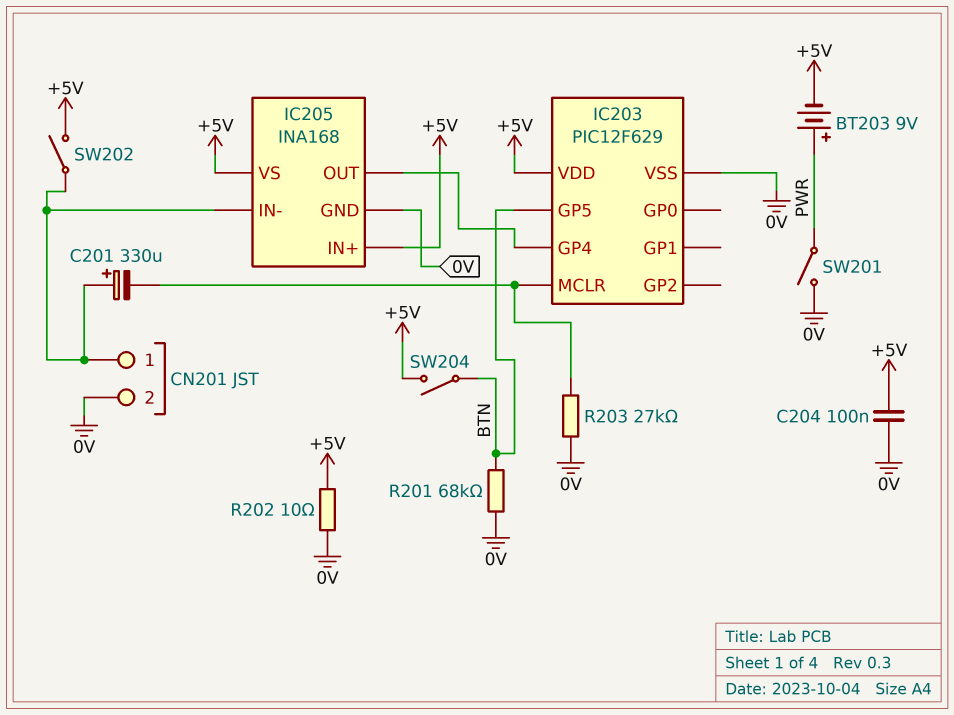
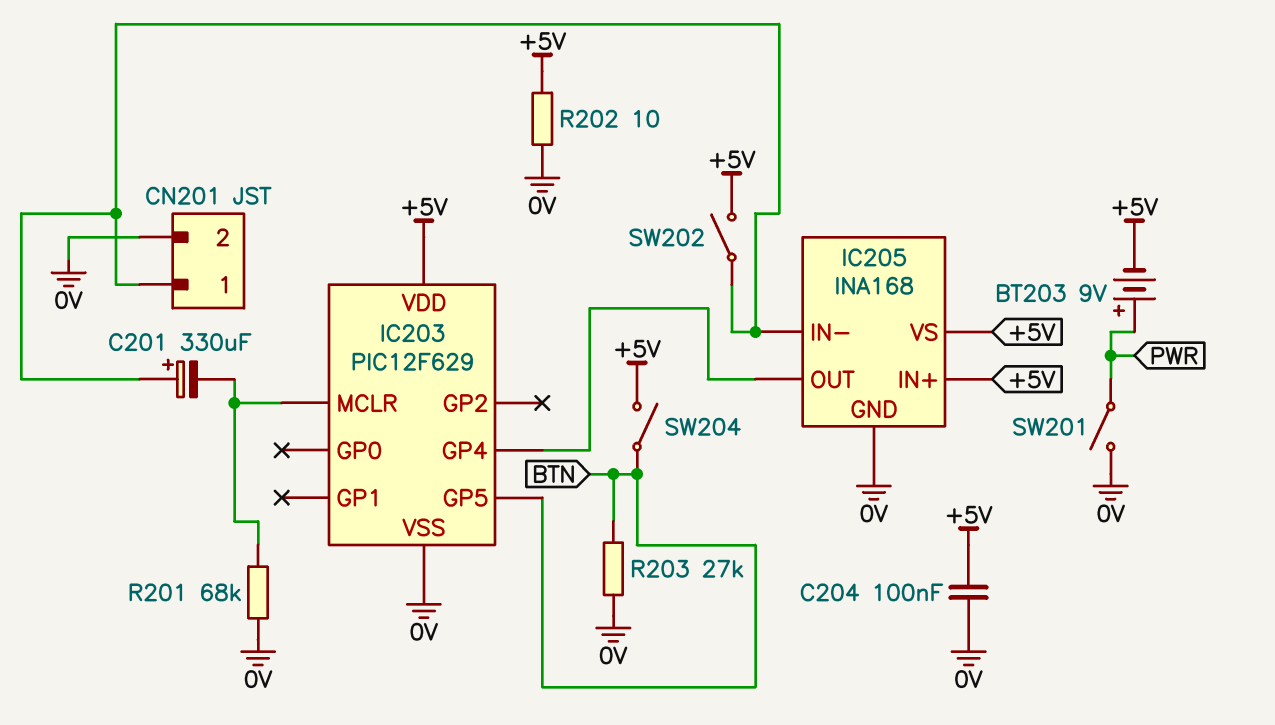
R201: 68k (0V, BTN) -> 68k (0V, IC203/MCLR)
R203: 27k (0V, IC203/MCLR) -> 27k (0V, BTN)

